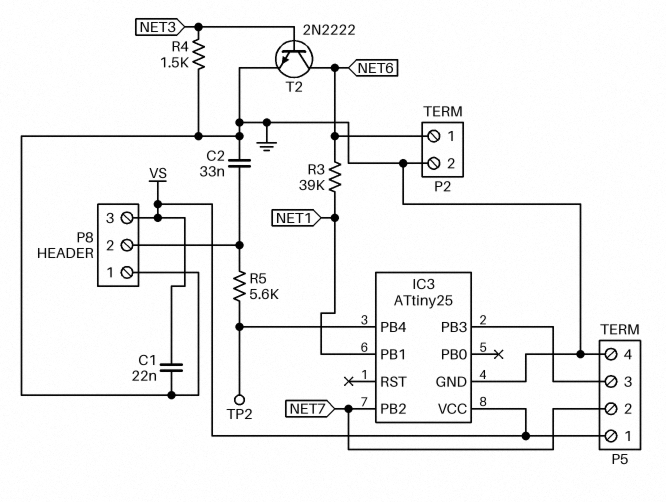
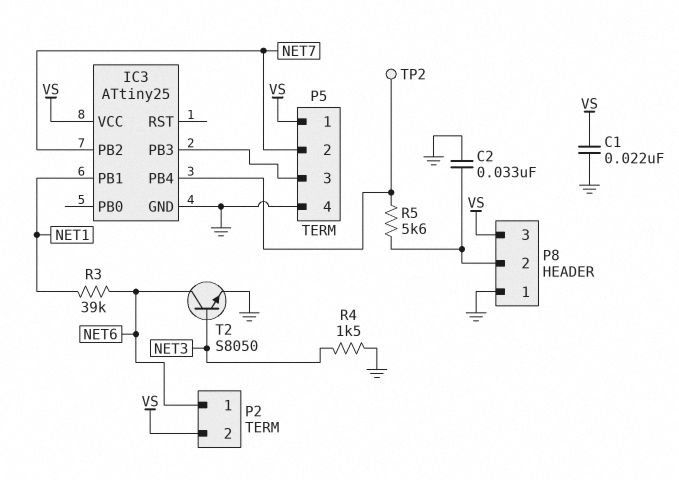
P2 pin 2: GND -> VS
T2: NPN 2N2222 (B NET3, C NET6, E GND) -> NPN S8050 (B NET3, C NET6, E GND)

